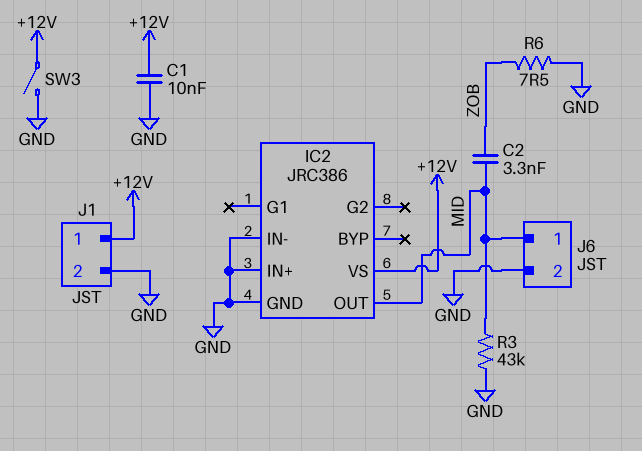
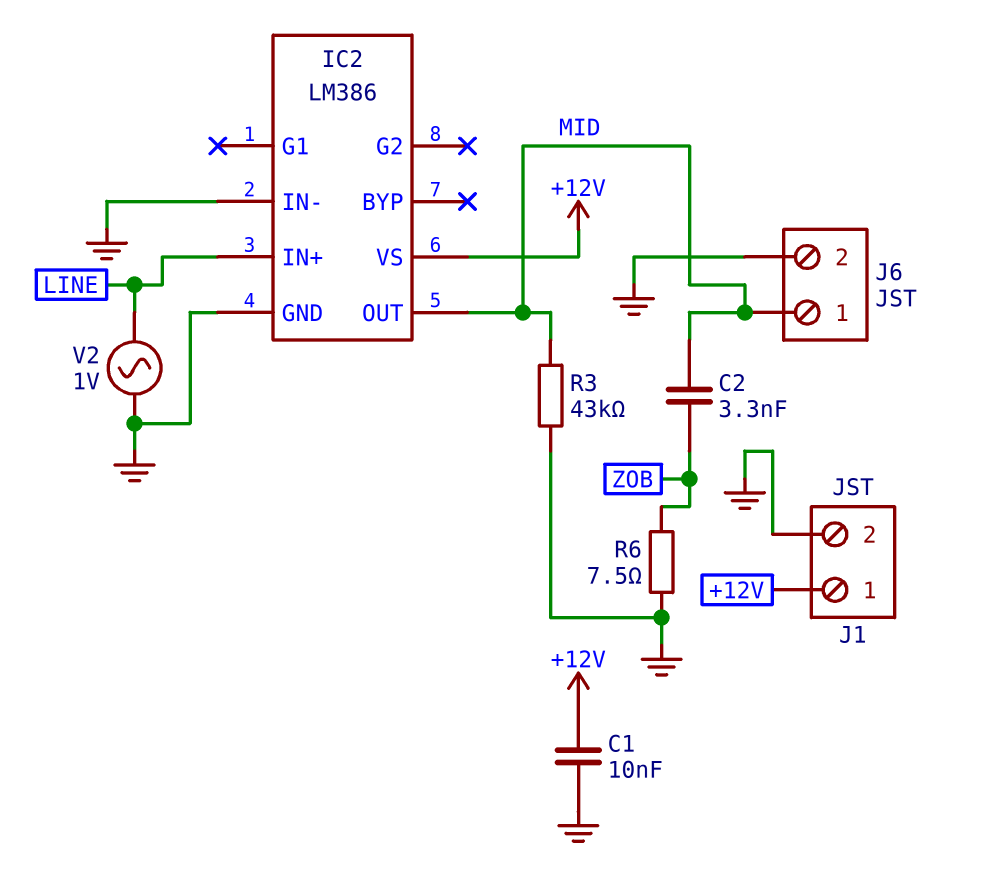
IC2: JRC386 -> LM386
IC2 pin IN+: GND -> LINE
SW3: switch (+12V, GND) -> none
V2: none -> AC 1V (GND, LINE)

